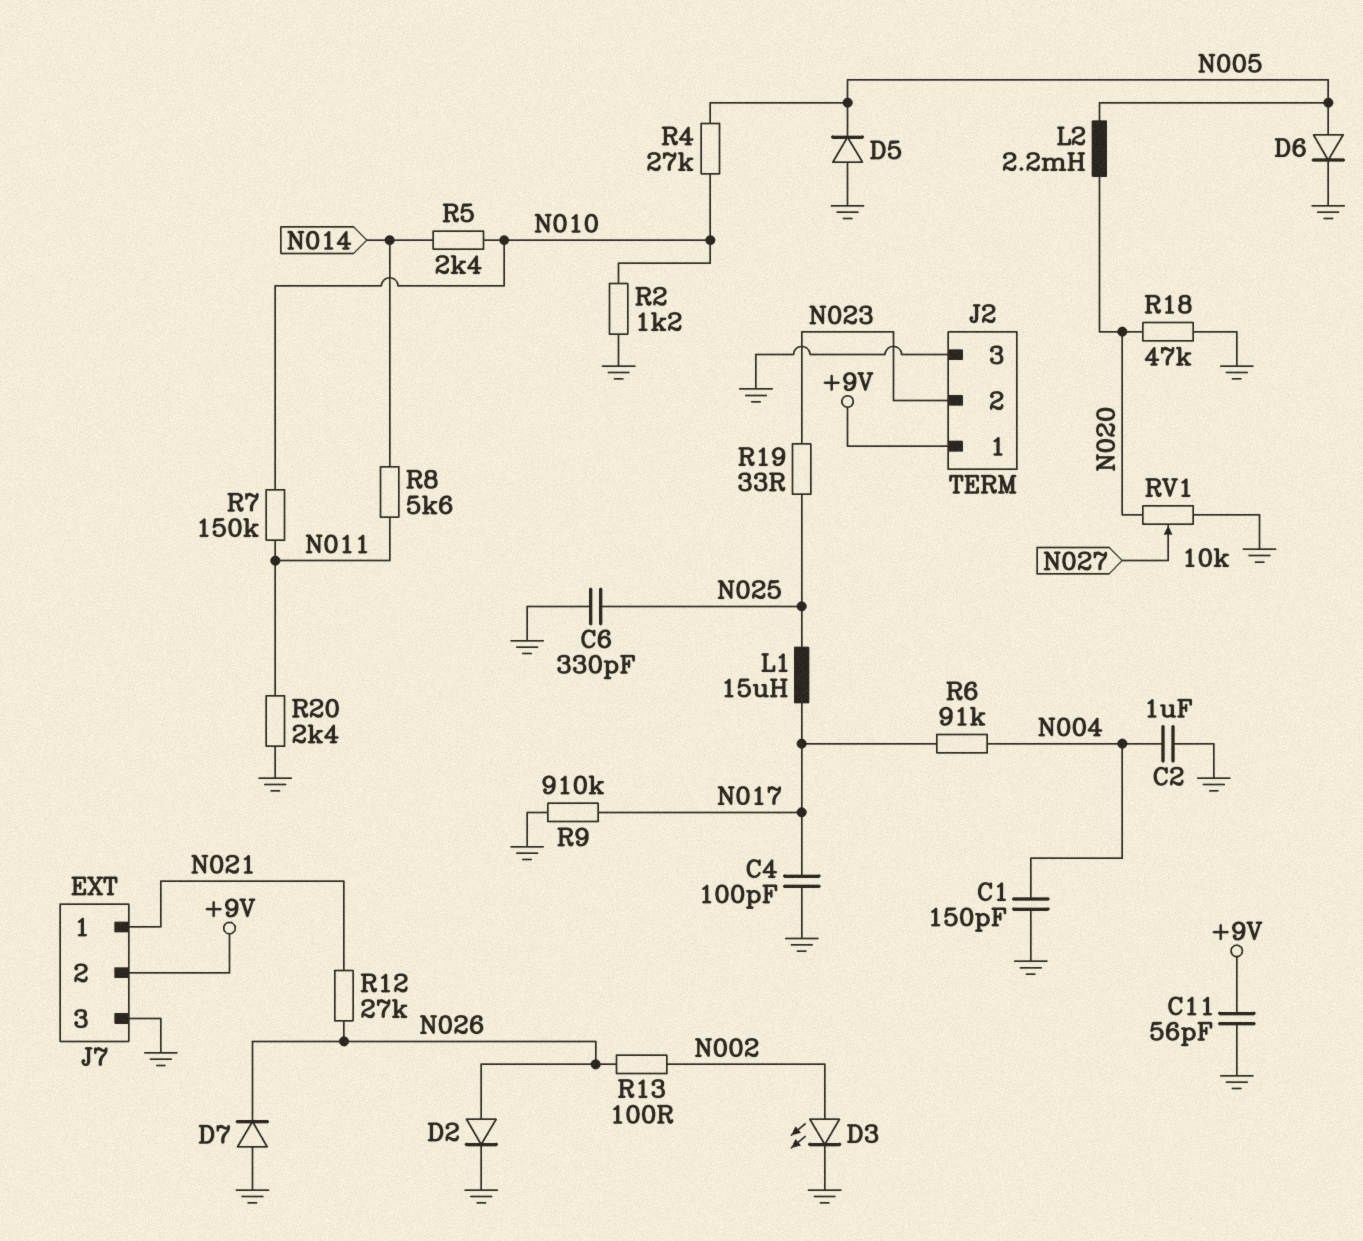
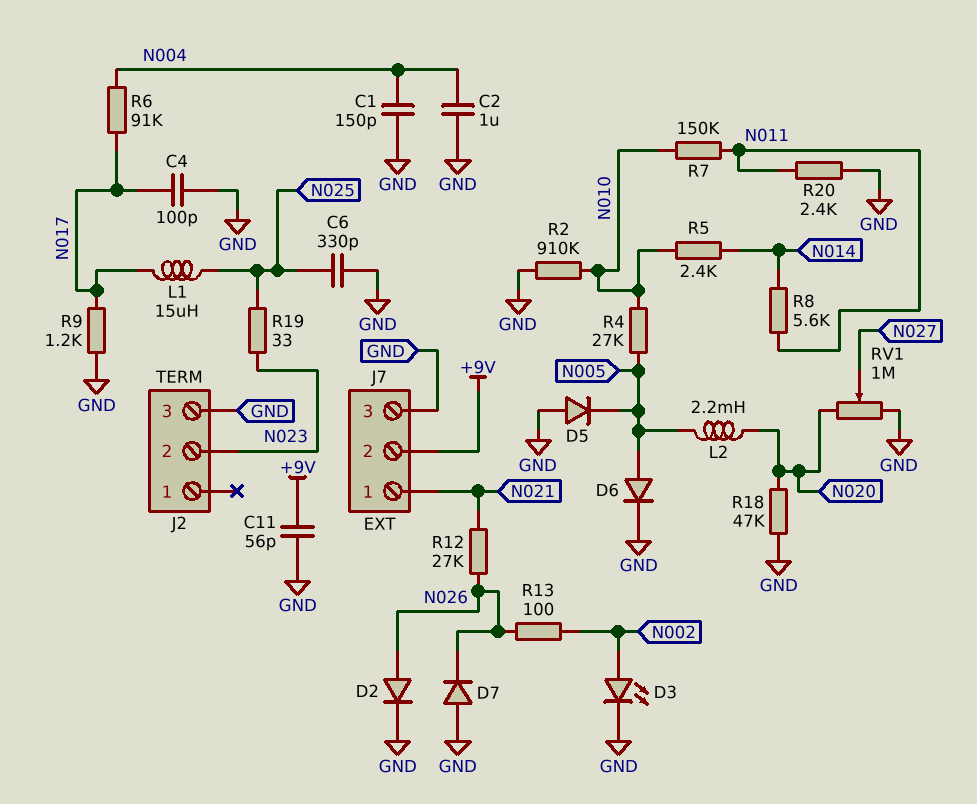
J2 pin 1: +9V -> none
R2: 1.2k (GND, N010) -> 910k (GND, N010)
R9: 910k (GND, N017) -> 1.2k (GND, N017)
RV1: 10k (GND, N020, wiper N027) -> 1M (GND, N020, wiper N027)

